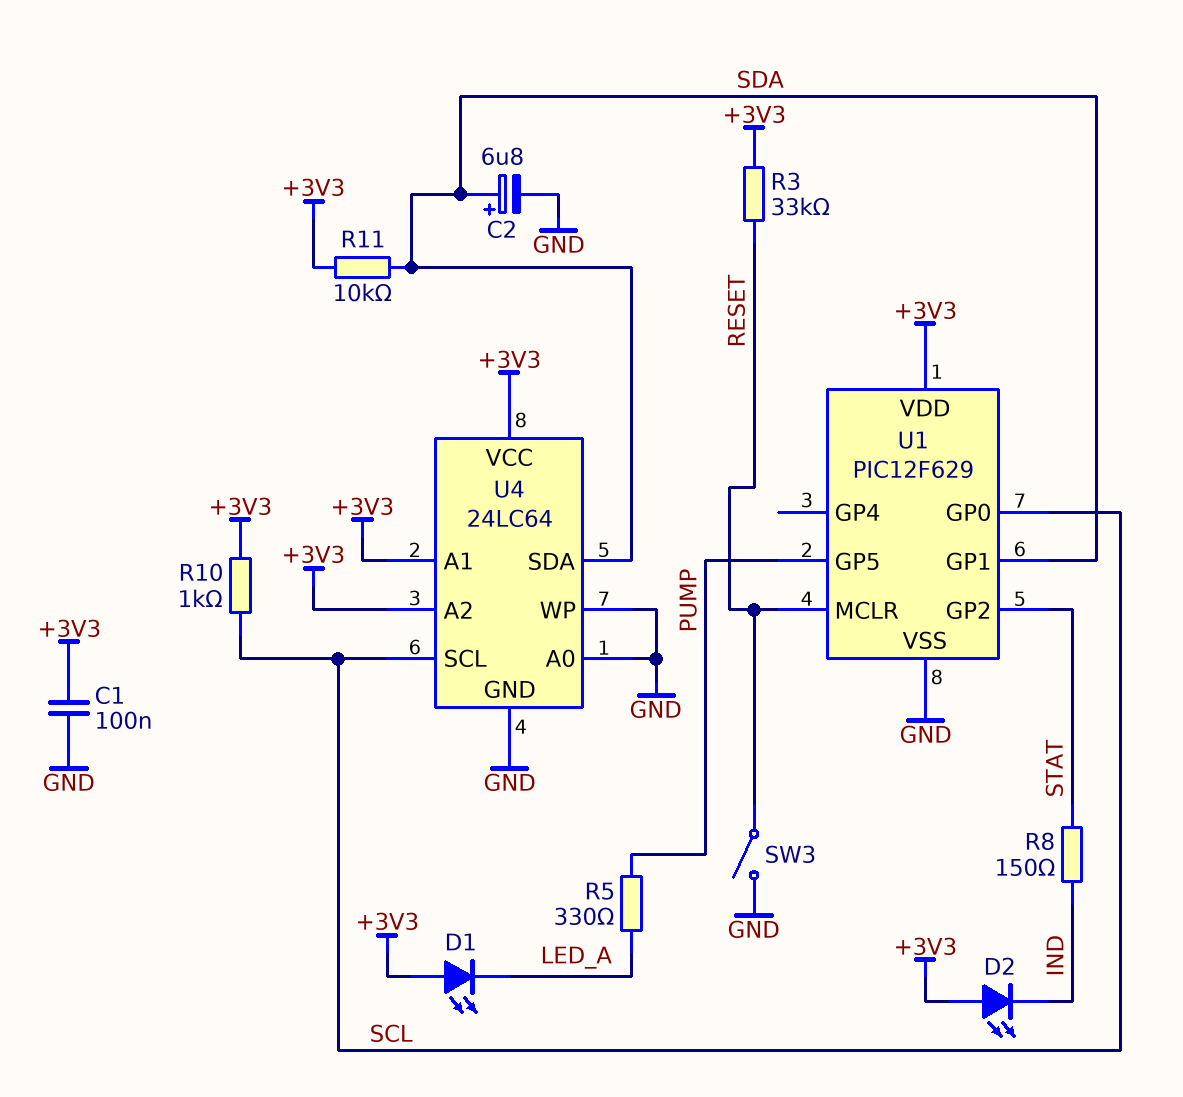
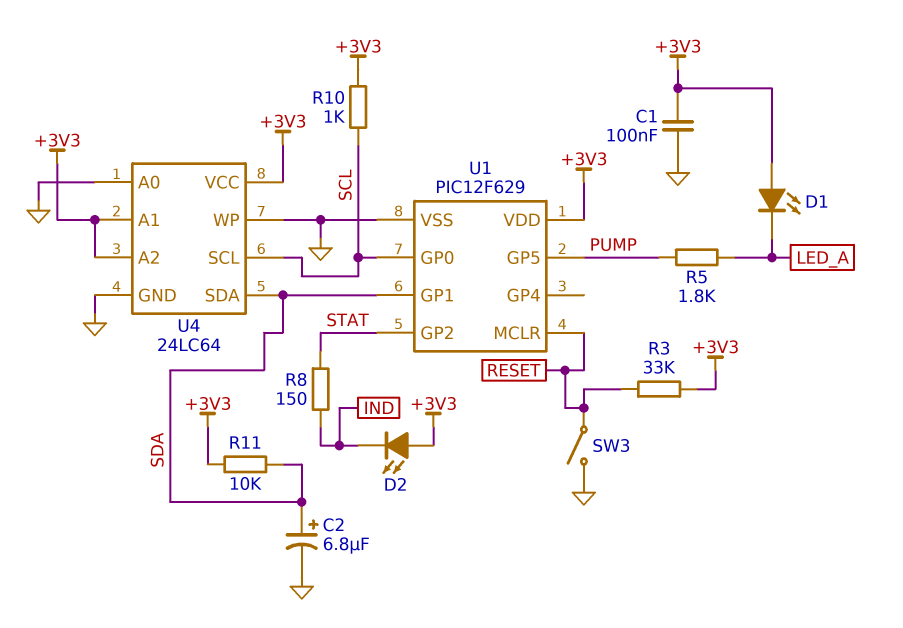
R5: 330 (LED_A, PUMP) -> 1.8k (LED_A, PUMP)

